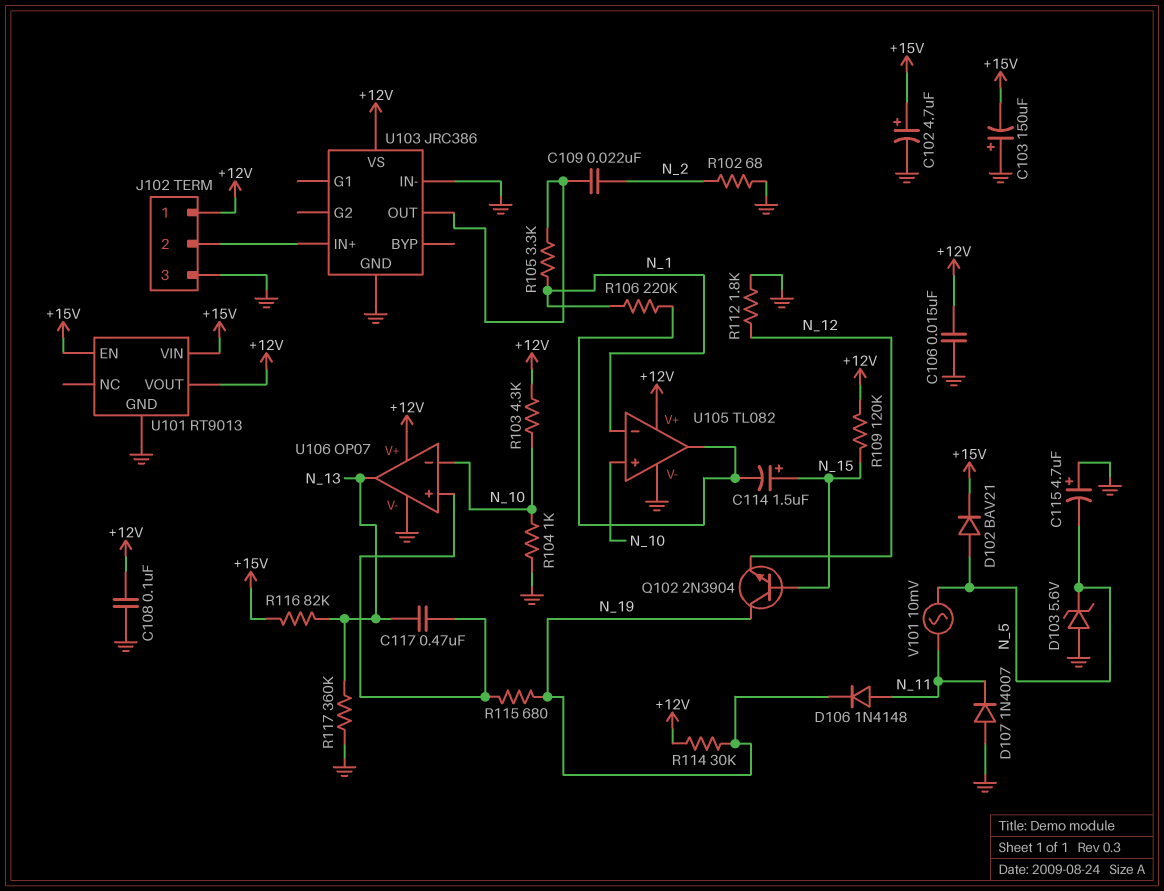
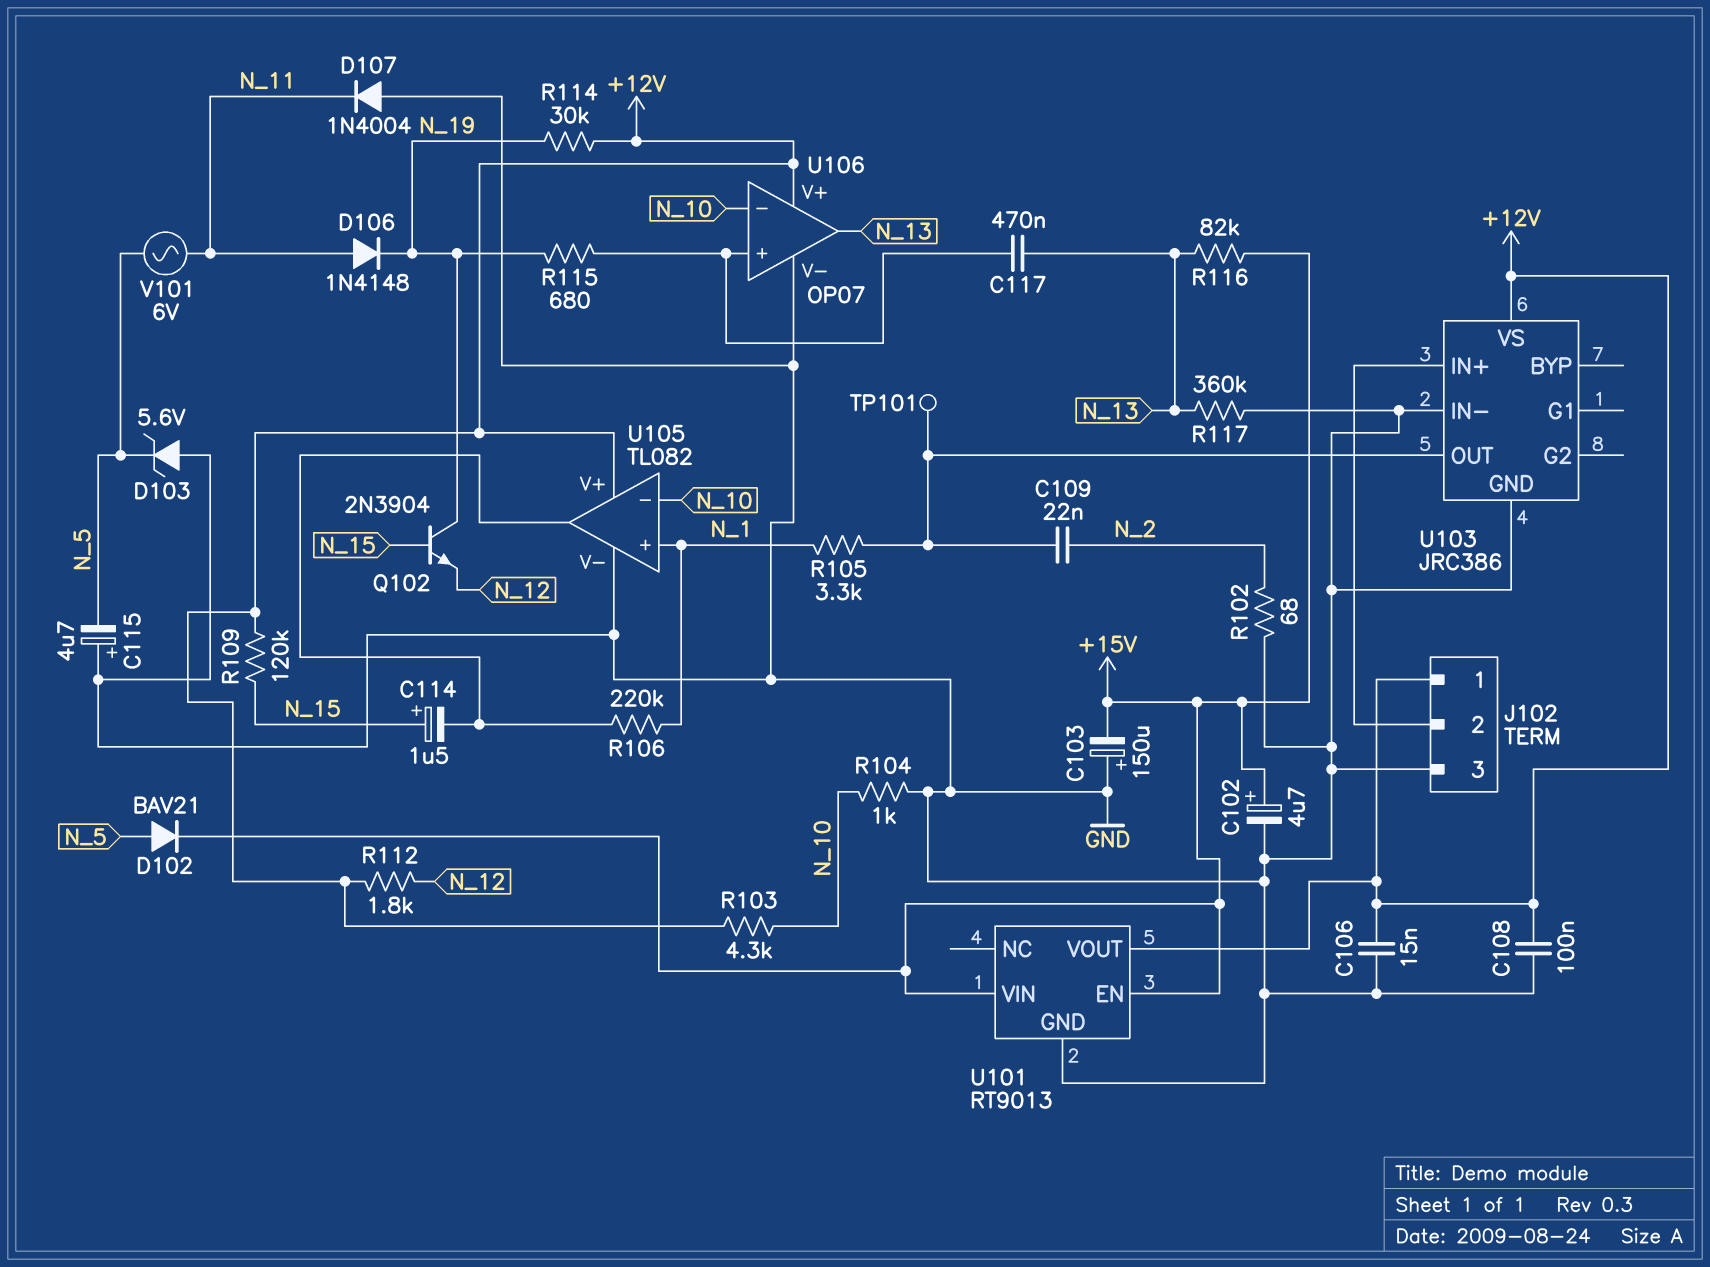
D107: diode 1N4007 (A GND, K N_11) -> diode 1N4004 (A GND, K N_11)
R112: 1.8k (GND, N_12) -> 1.8k (+12V, N_12)
TP101: none -> test point (U103/OUT)
U105 pin in+: N_10 -> N_1
U105 pin in-: N_1 -> N_10
V101: AC 10mV (N_5, N_11) -> AC 6V (N_5, N_11)

